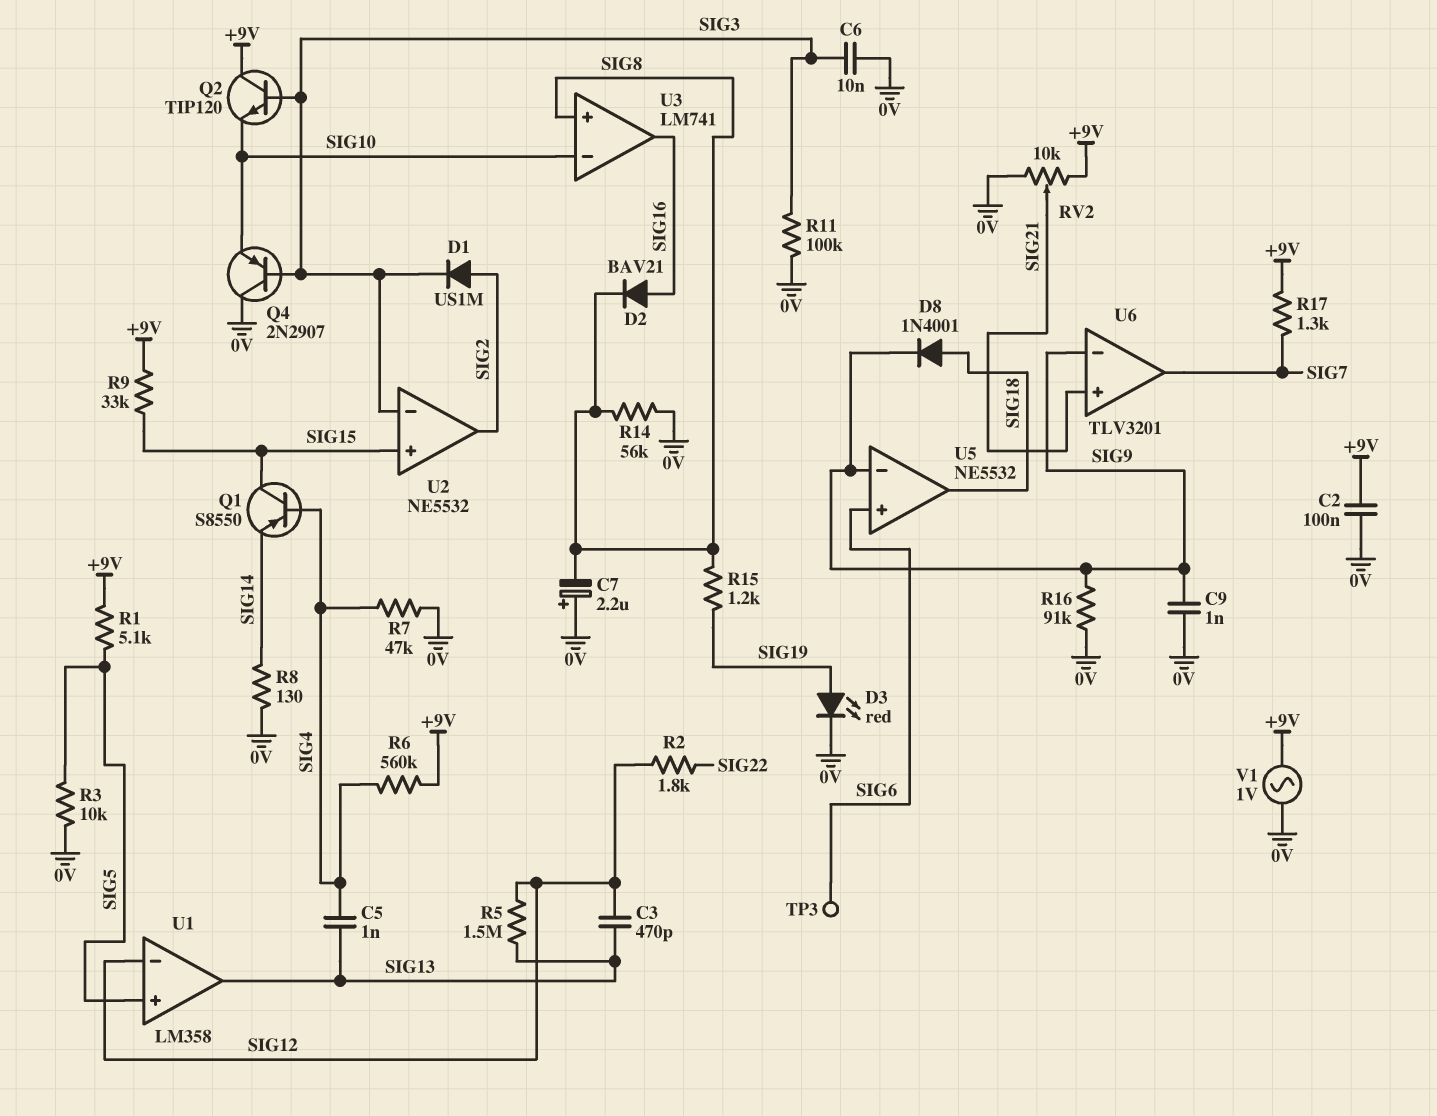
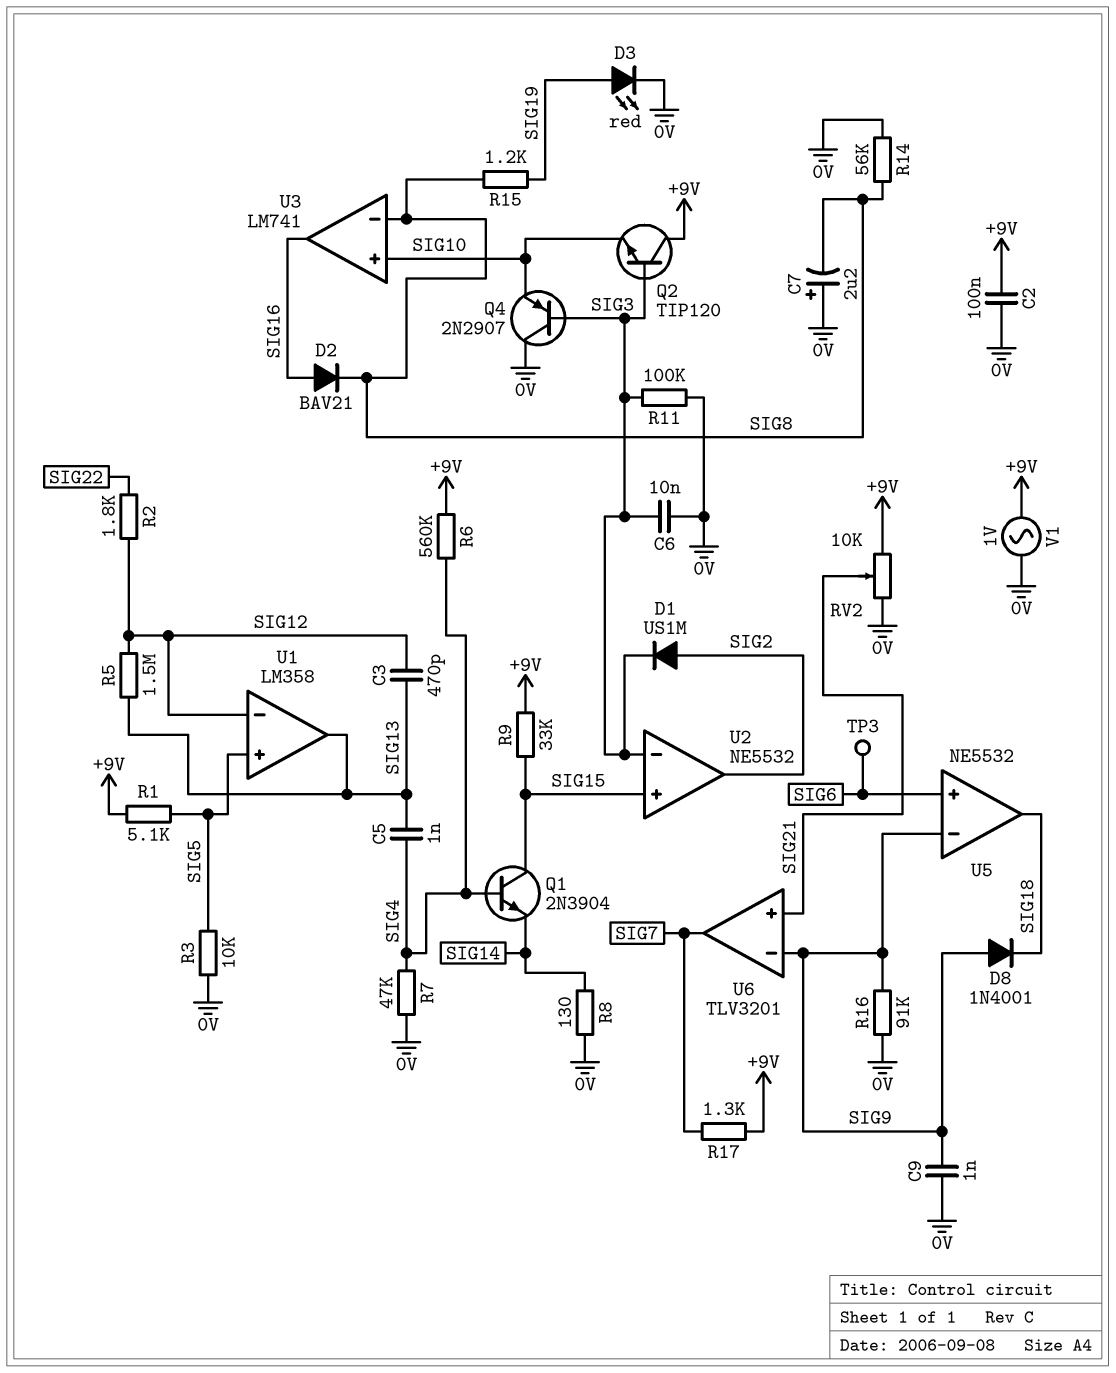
D8: diode 1N4001 (A SIG18, K SIG9) -> diode 1N4001 (A SIG9, K SIG18)
Q1: PNP S8550 (B SIG4, C SIG15, E SIG14) -> NPN 2N3904 (B SIG4, C SIG15, E SIG14)
U3 pin in+: SIG8 -> SIG10
U3 pin in-: SIG10 -> SIG8

